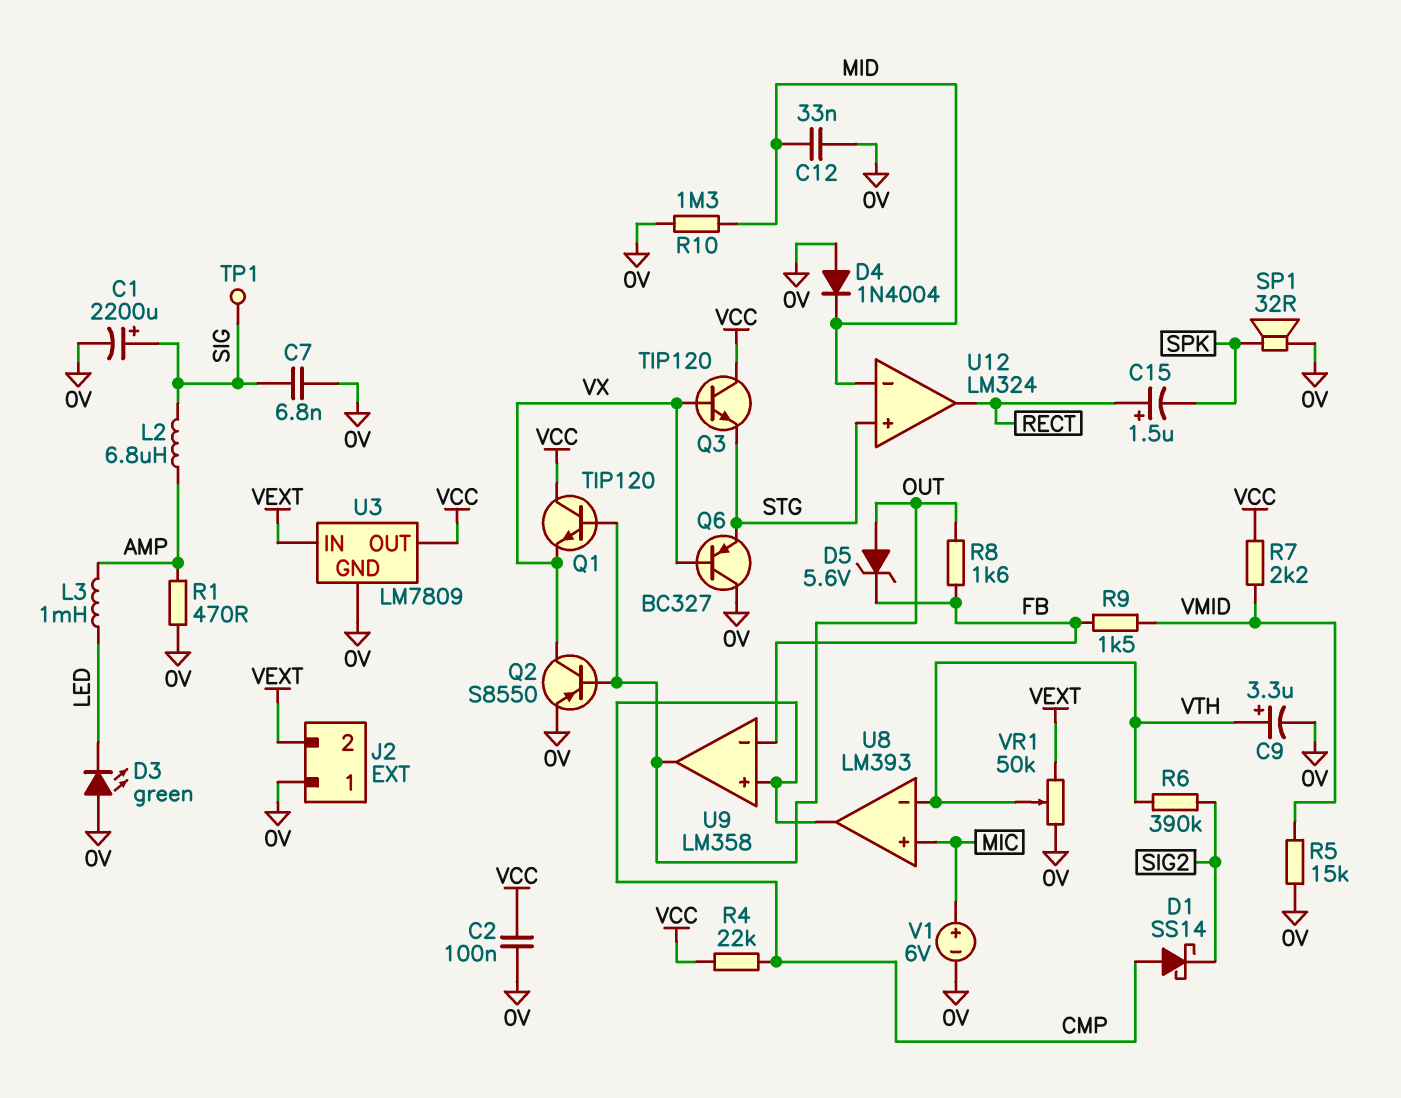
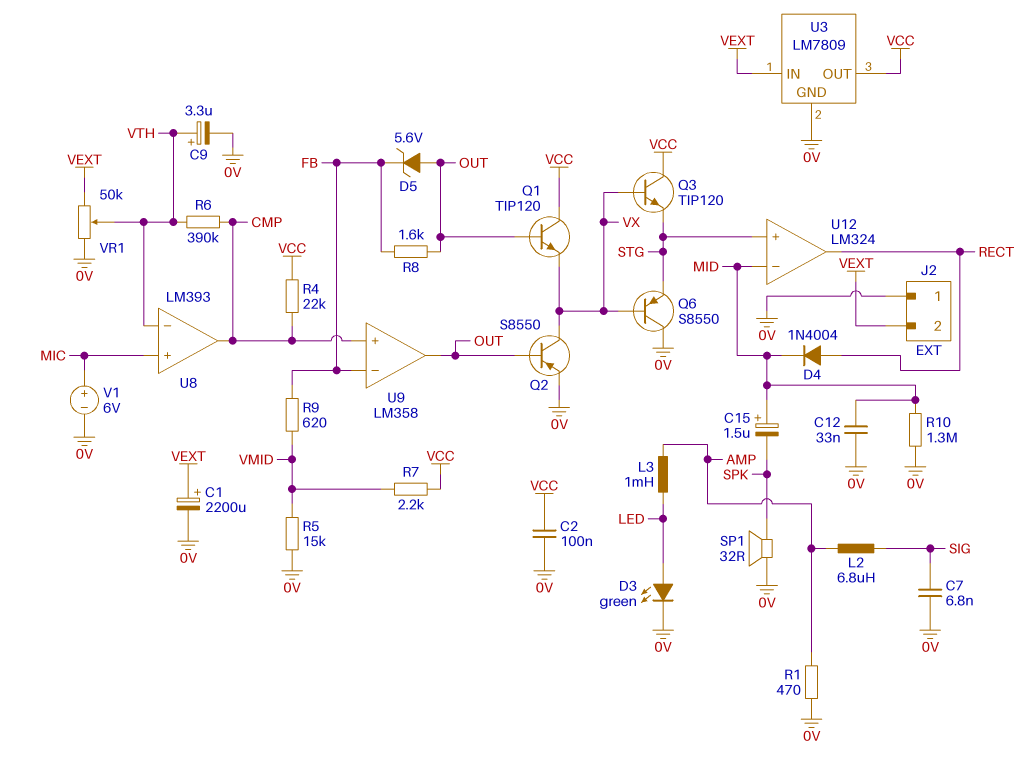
C1: 2200uF (plus SIG, minus 0V) -> 2200uF (plus VEXT, minus 0V)
C15: 1.5uF (plus RECT, minus SPK) -> 1.5uF (plus MID, minus SPK)
D1: schottky SS14 (A CMP, K SIG2) -> none
D3: LED green (A 0V, K LED) -> LED green (A LED, K 0V)
D4: diode 1N4004 (A 0V, K MID) -> diode 1N4004 (A RECT, K MID)
Q6: PNP BC327 (B VX, C 0V, E STG) -> PNP S8550 (B VX, C 0V, E STG)
R6: 390k (SIG2, VTH) -> 390k (CMP, VTH)
R9: 1.5k (FB, VMID) -> 620 (FB, VMID)
TP1: test point (SIG) -> none

